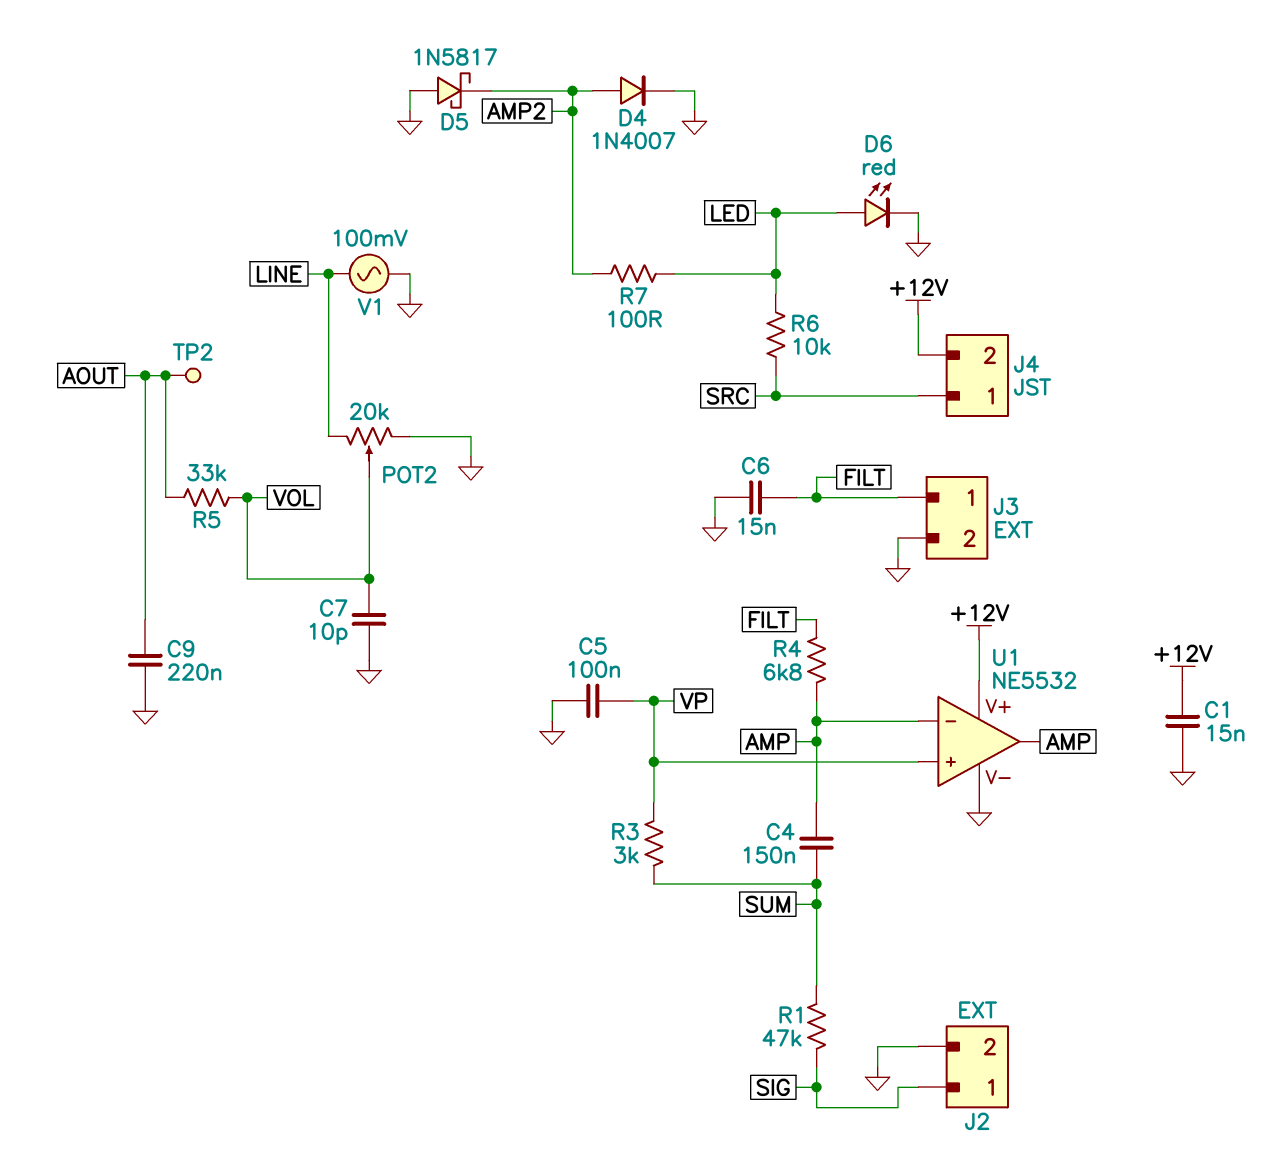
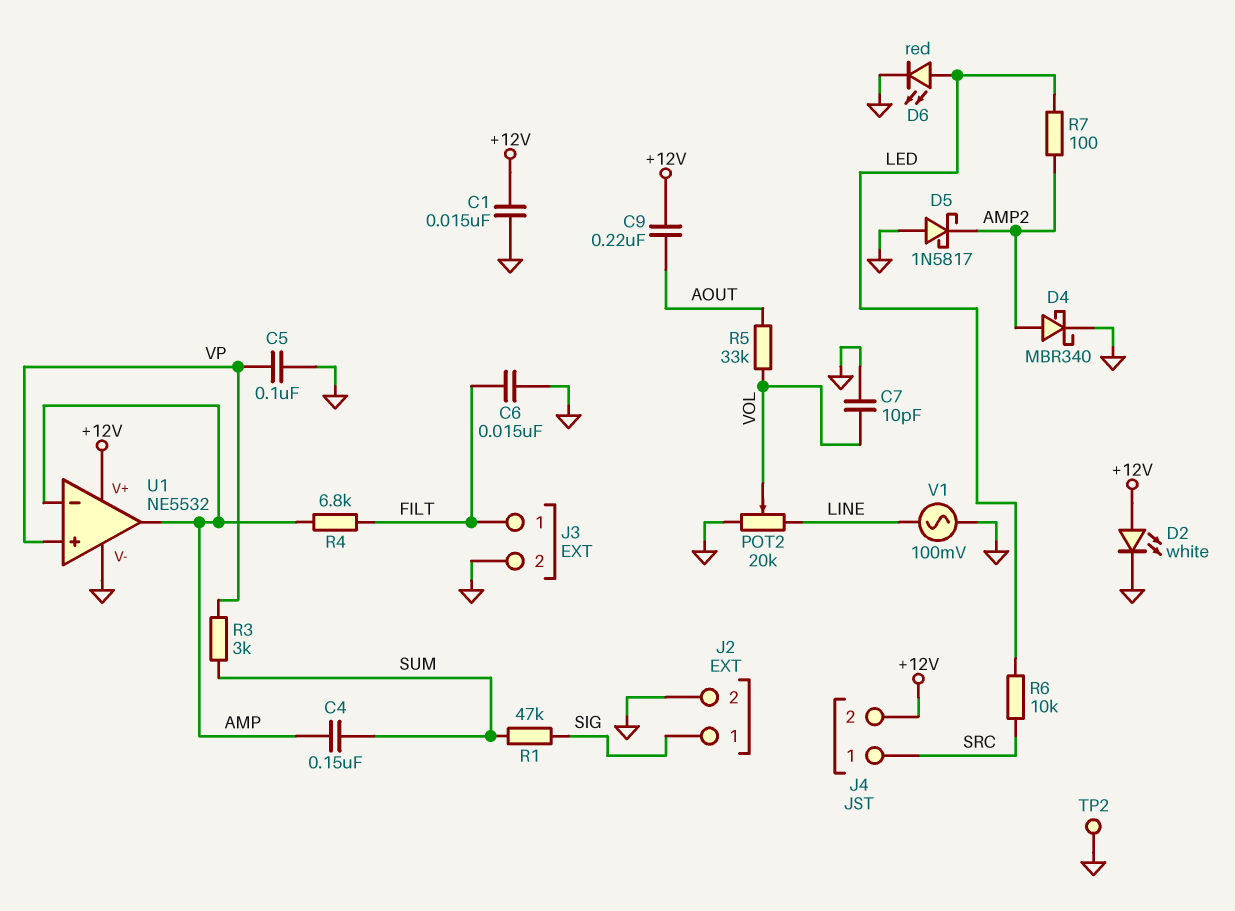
C9: 220nF (AOUT, GND) -> 220nF (+12V, AOUT)
D2: none -> LED white (A +12V, K GND)
D4: diode 1N4007 (A AMP2, K GND) -> schottky MBR340 (A AMP2, K GND)
TP2: test point (AOUT) -> test point (GND)

